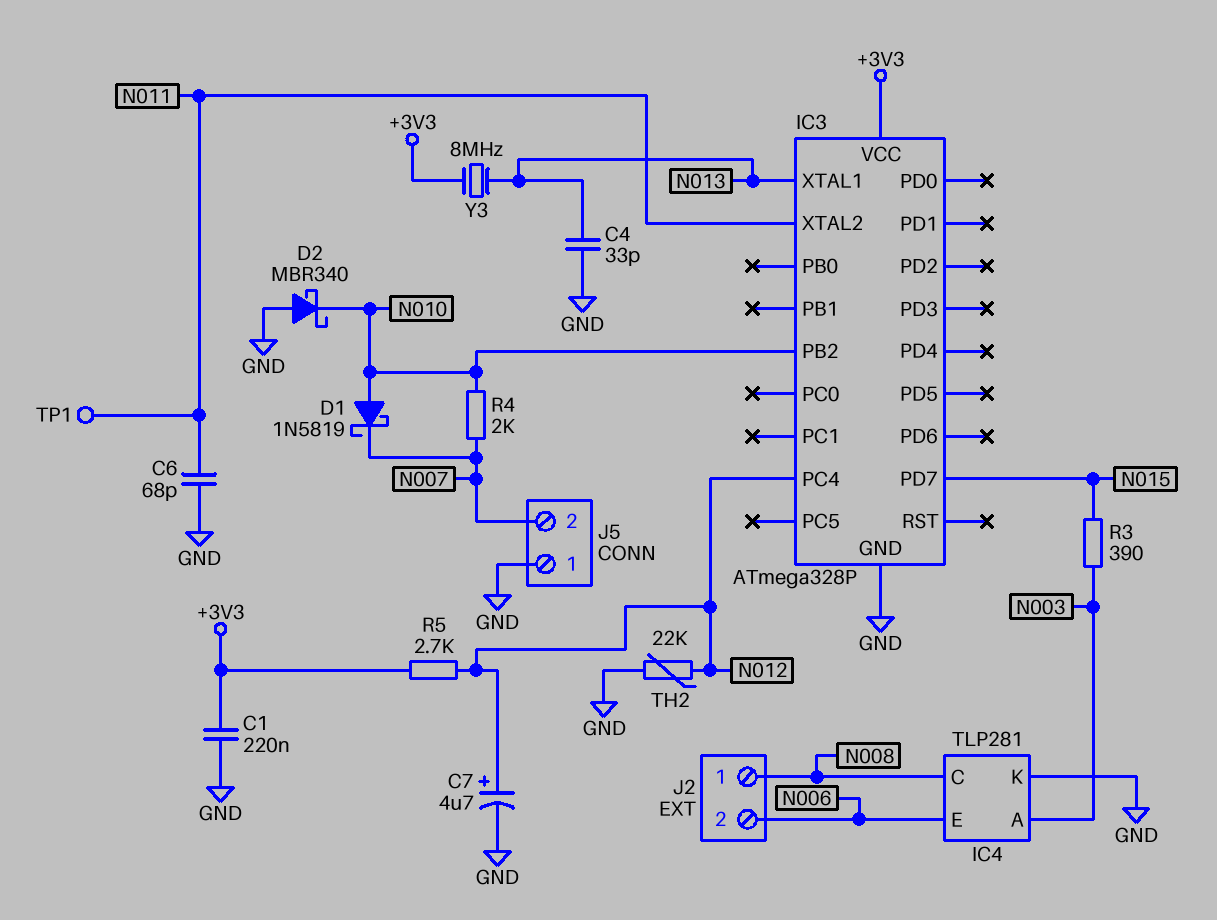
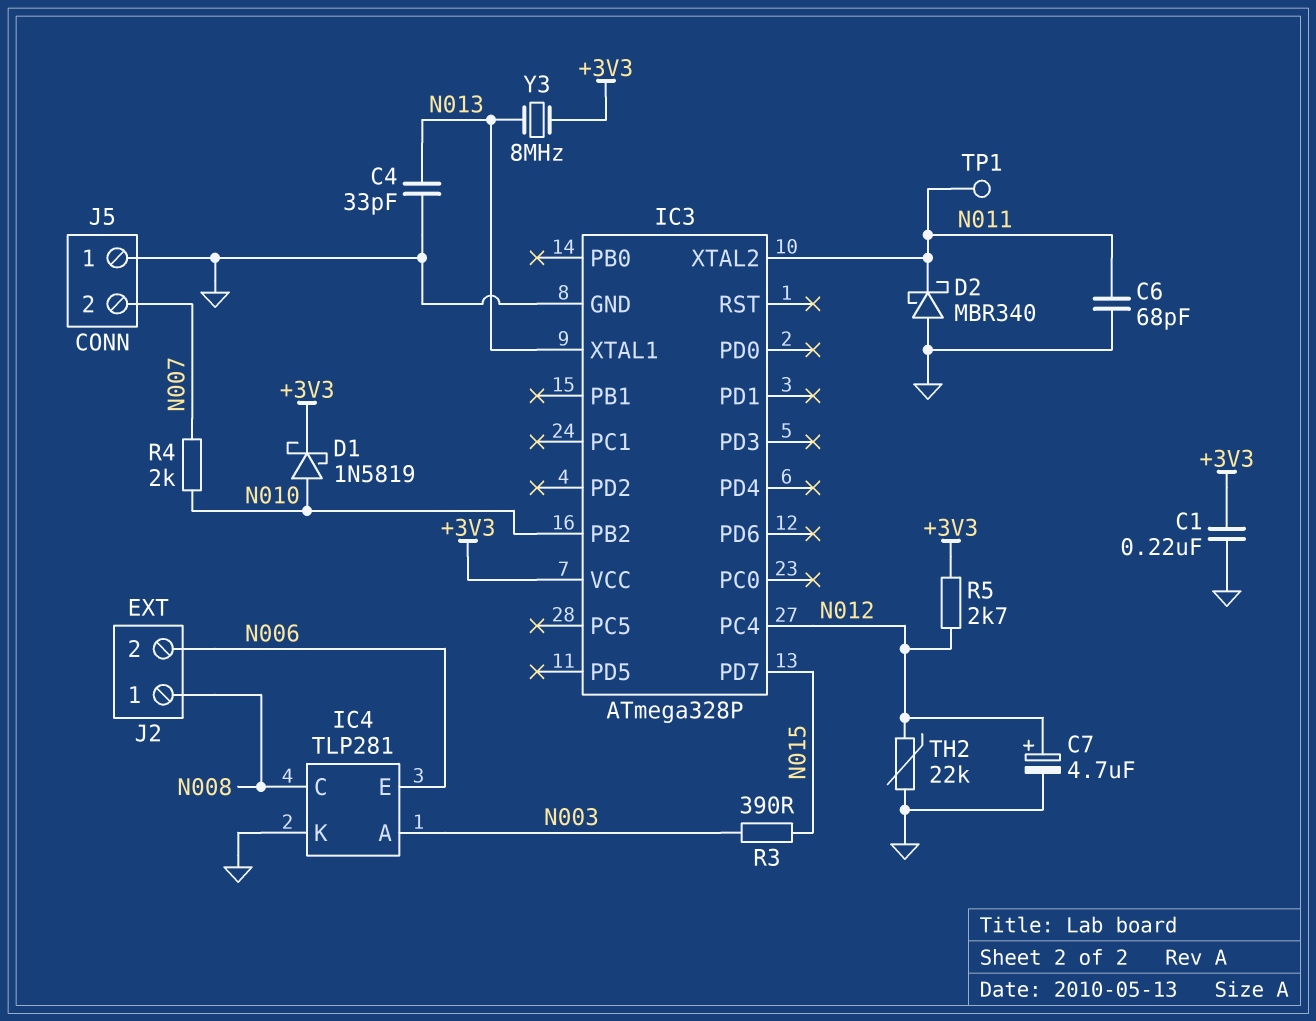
D1: schottky 1N5819 (A N010, K N007) -> schottky 1N5819 (A N010, K +3V3)
D2: schottky MBR340 (A GND, K N010) -> schottky MBR340 (A GND, K N011)

